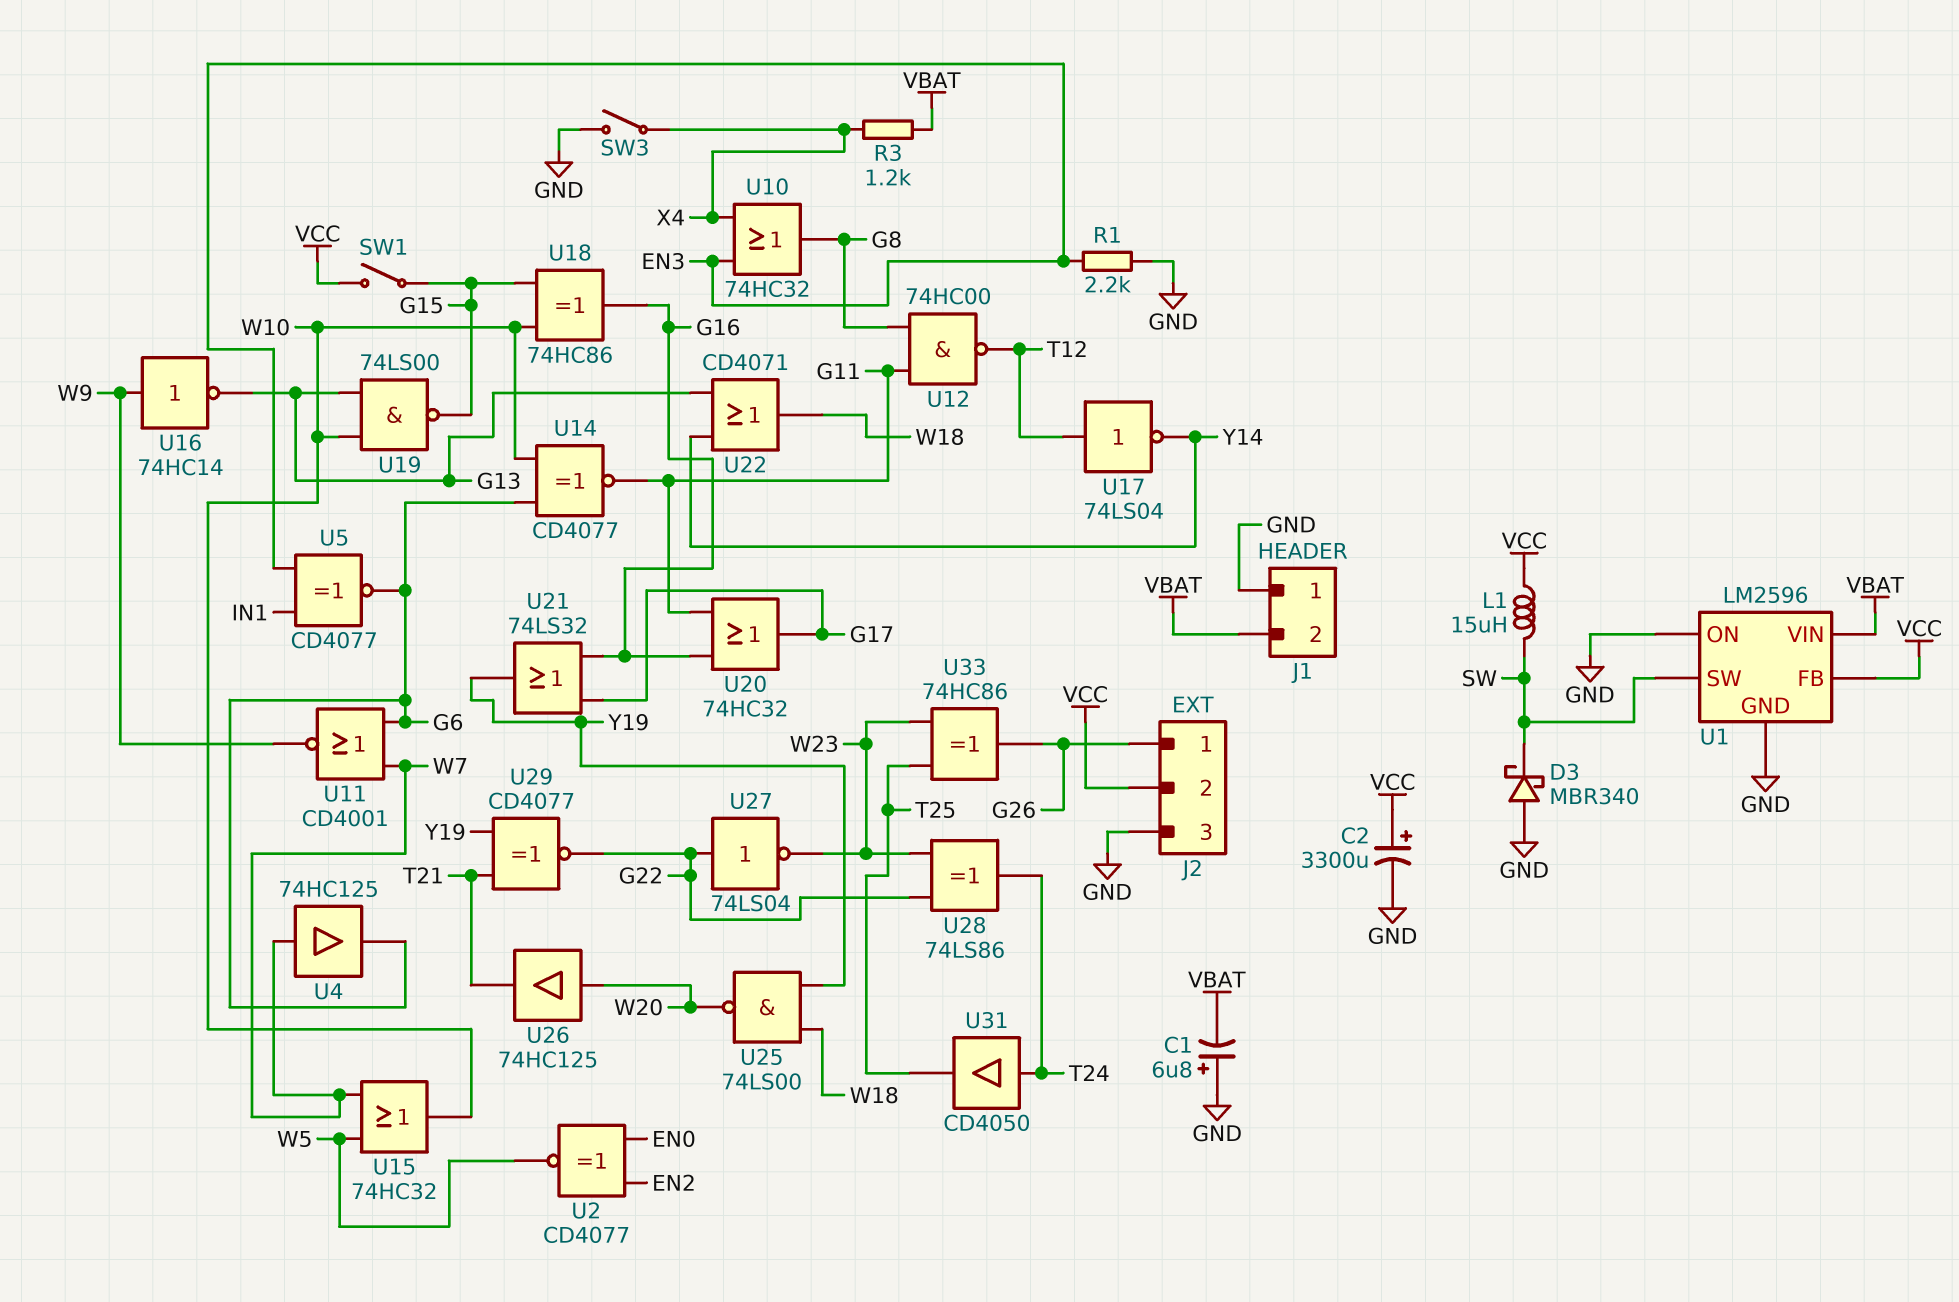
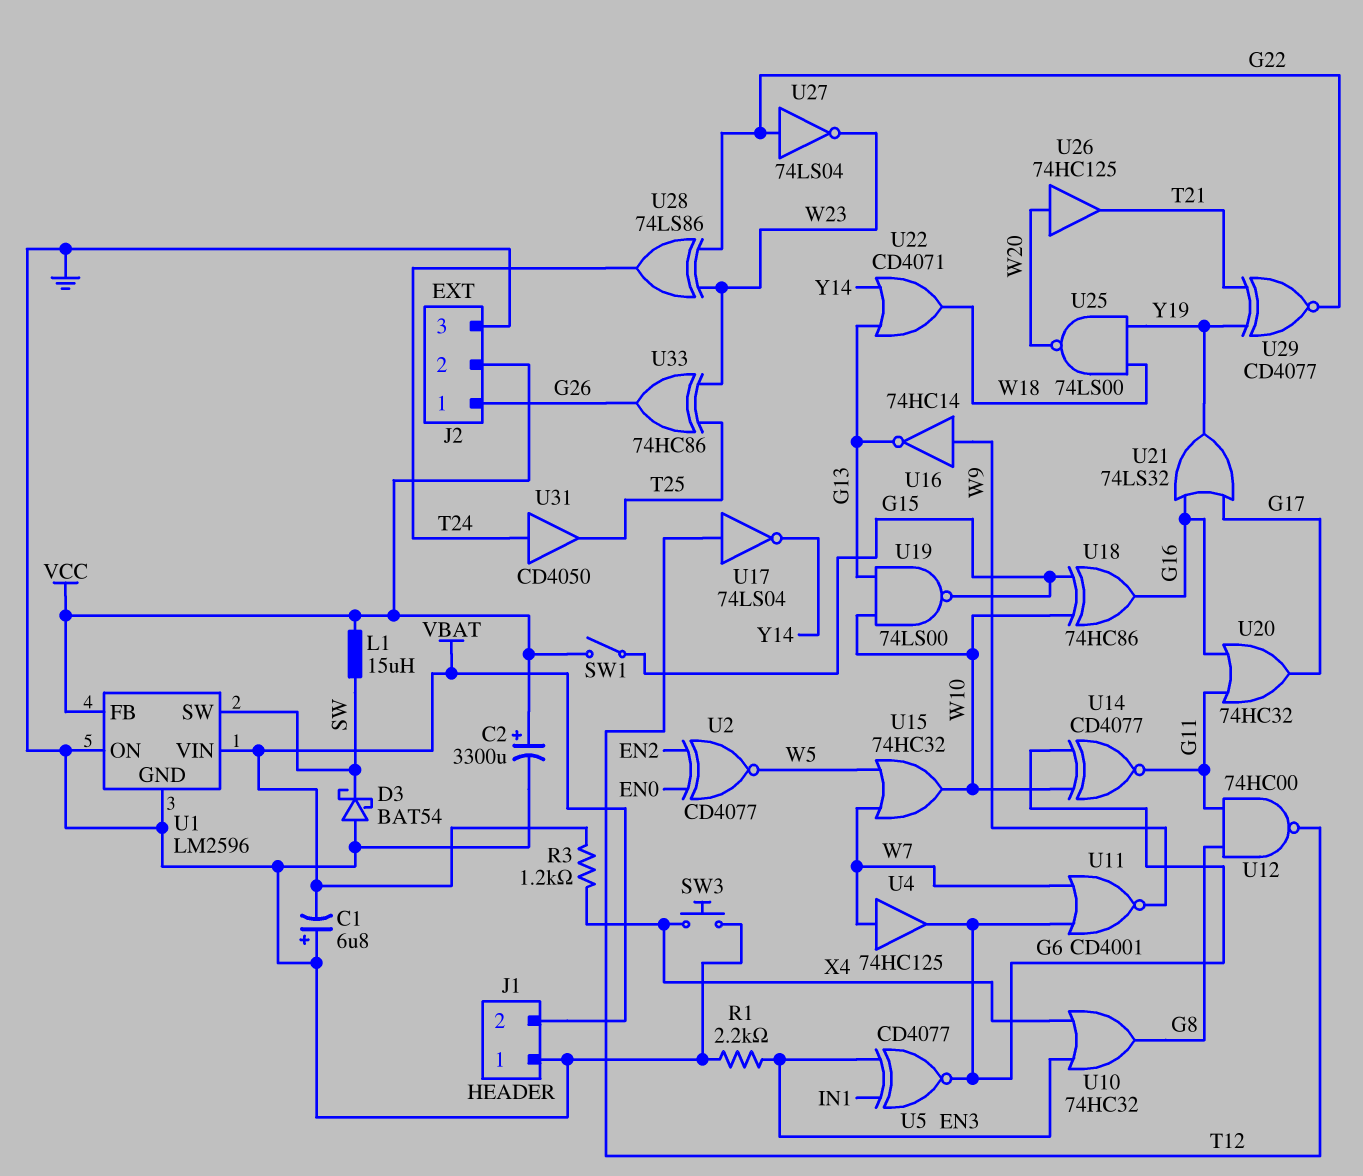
D3: schottky MBR340 (A GND, K SW) -> schottky BAT54 (A GND, K SW)
SW3: switch (GND, X4) -> button (GND, X4)

